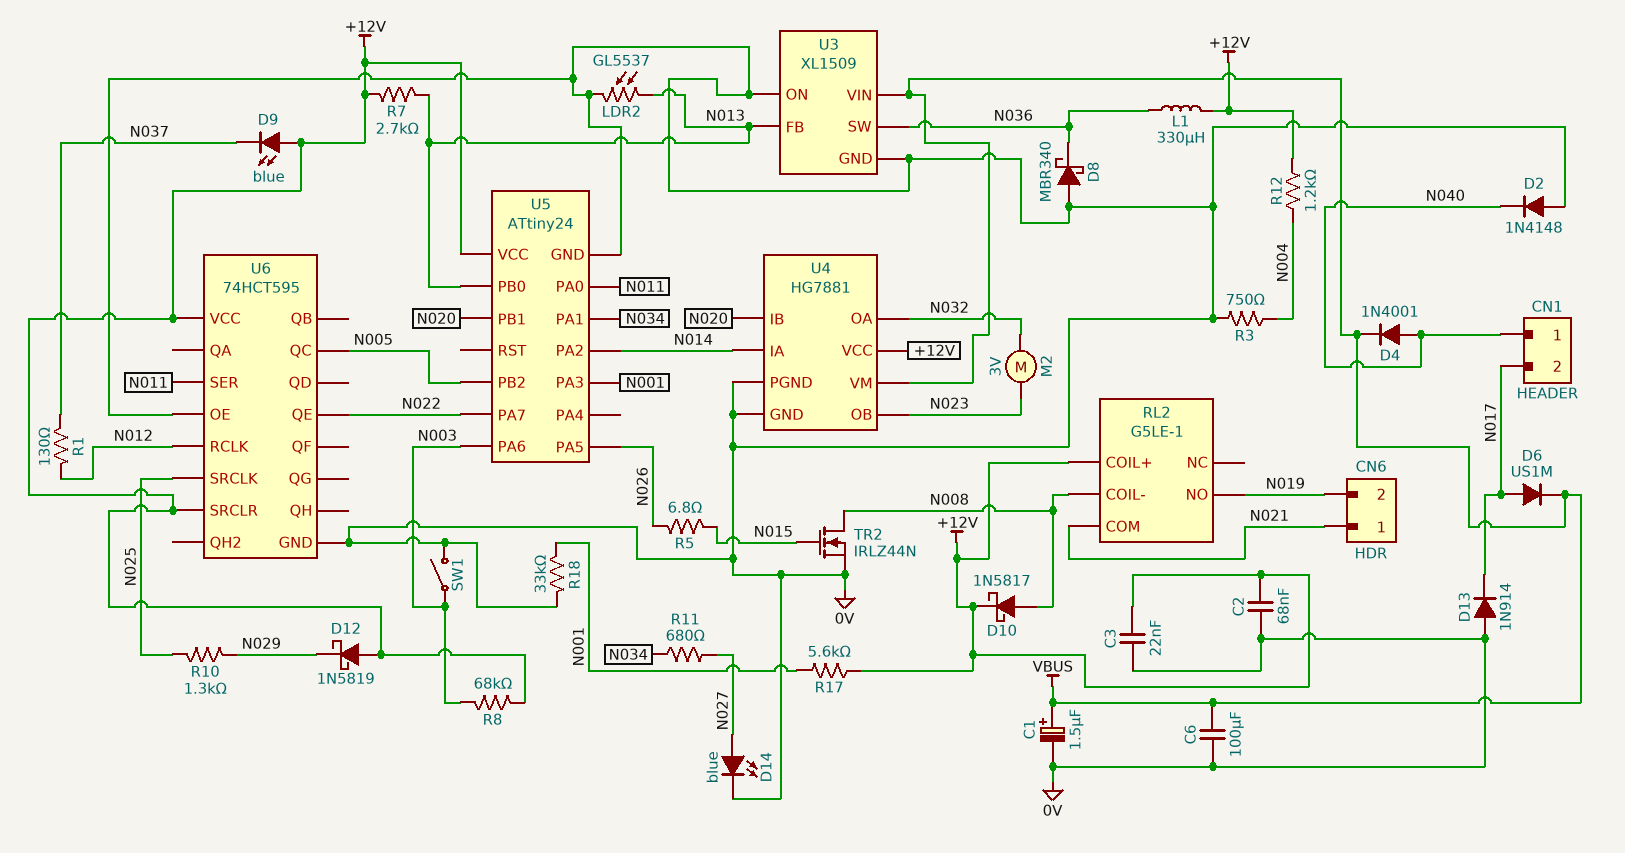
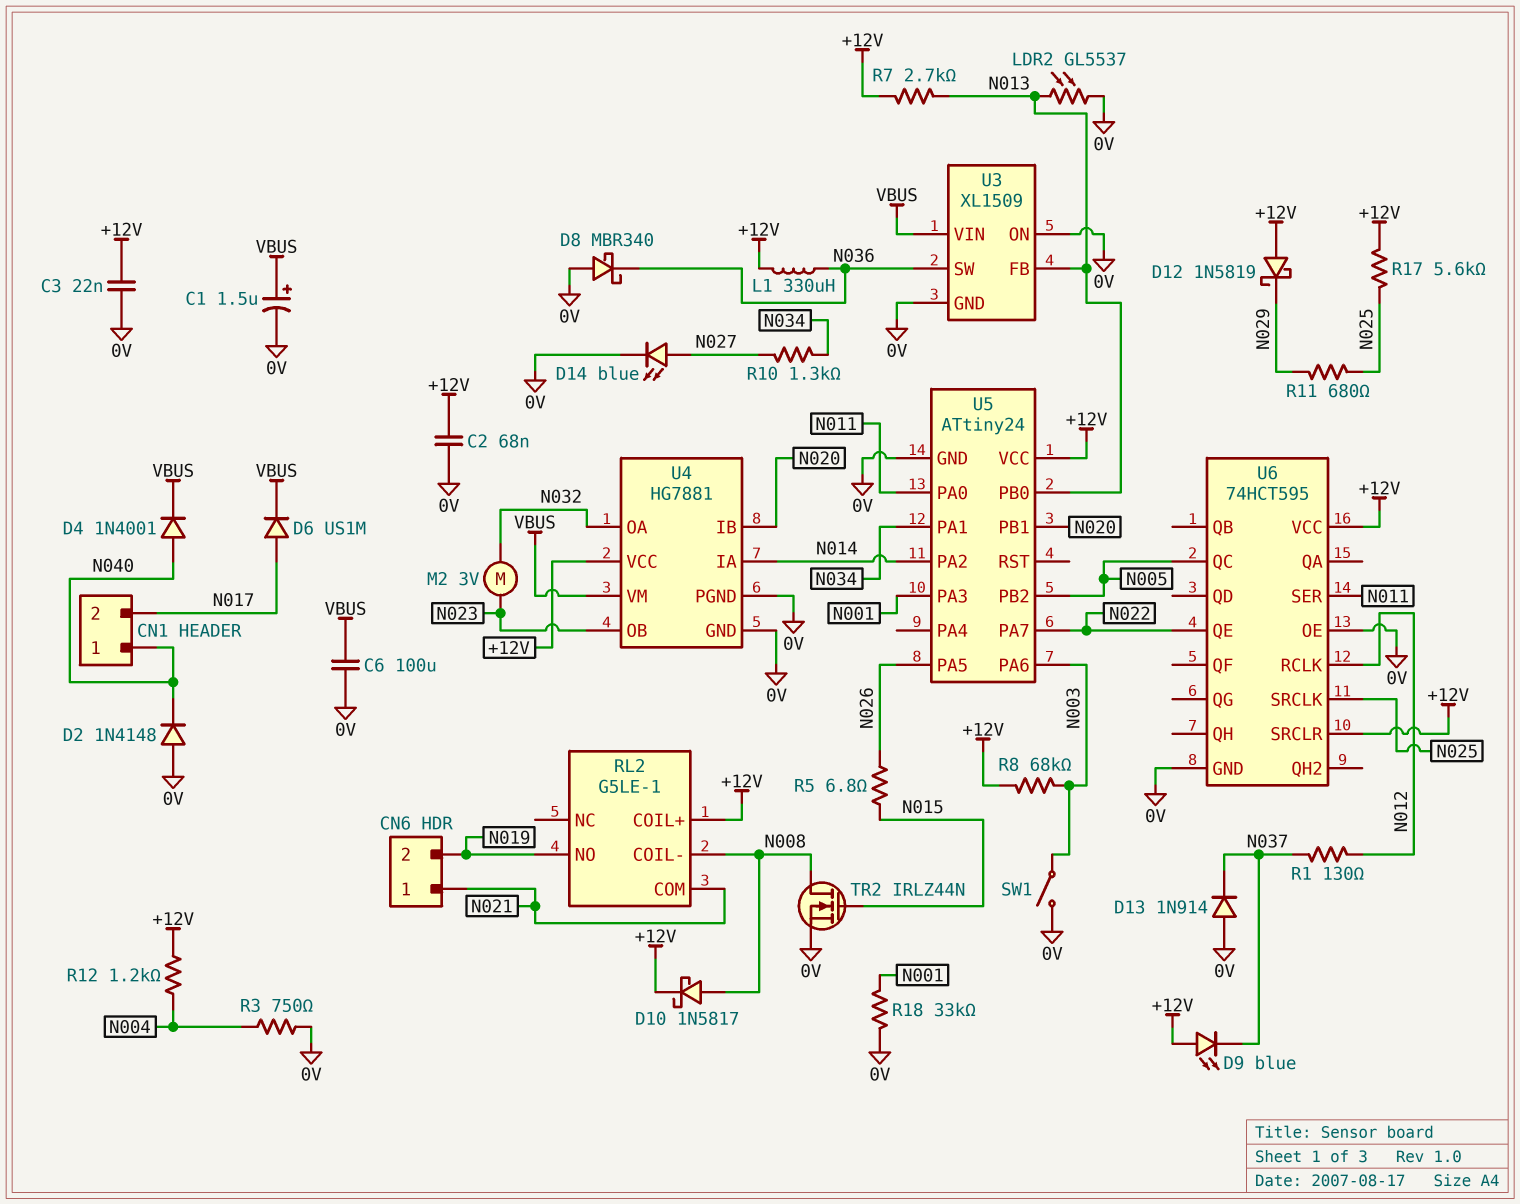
D13: diode 1N914 (A 0V, K N017) -> diode 1N914 (A 0V, K N037)
R10: 1.3k (N025, N029) -> 1.3k (N027, N034)
R11: 680 (N027, N034) -> 680 (N025, N029)
R17: 5.6k (+12V, N001) -> 5.6k (+12V, N025)

